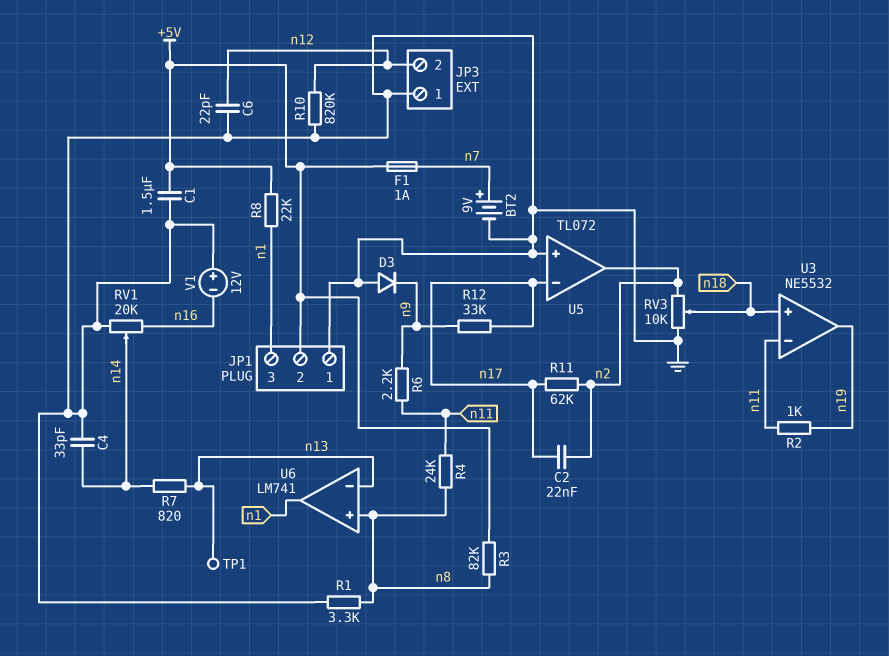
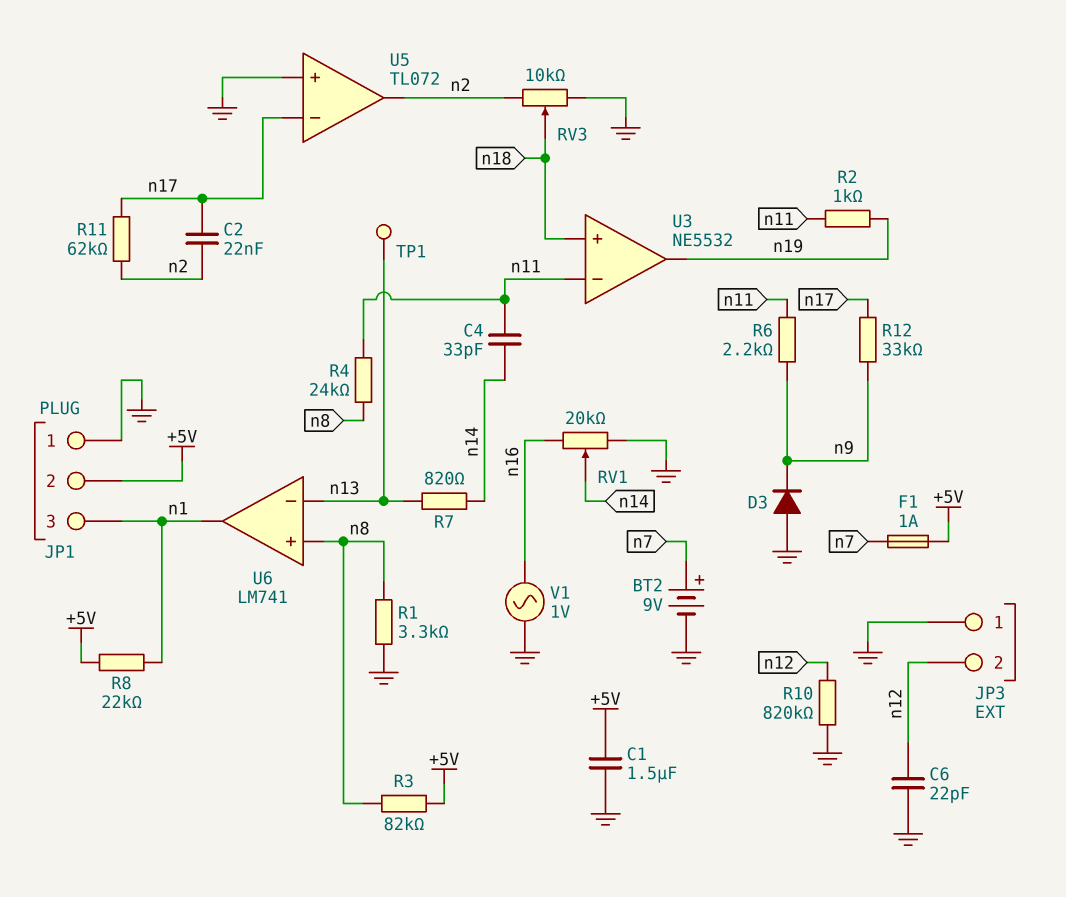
C4: 33pF (GND, n14) -> 33pF (n11, n14)
V1: 12V (plus GND, minus n16) -> AC 1V (GND, n16)

